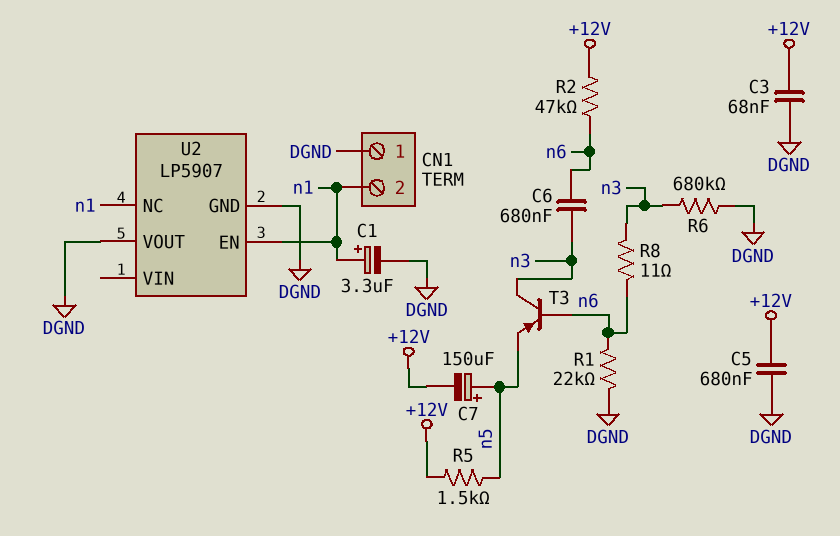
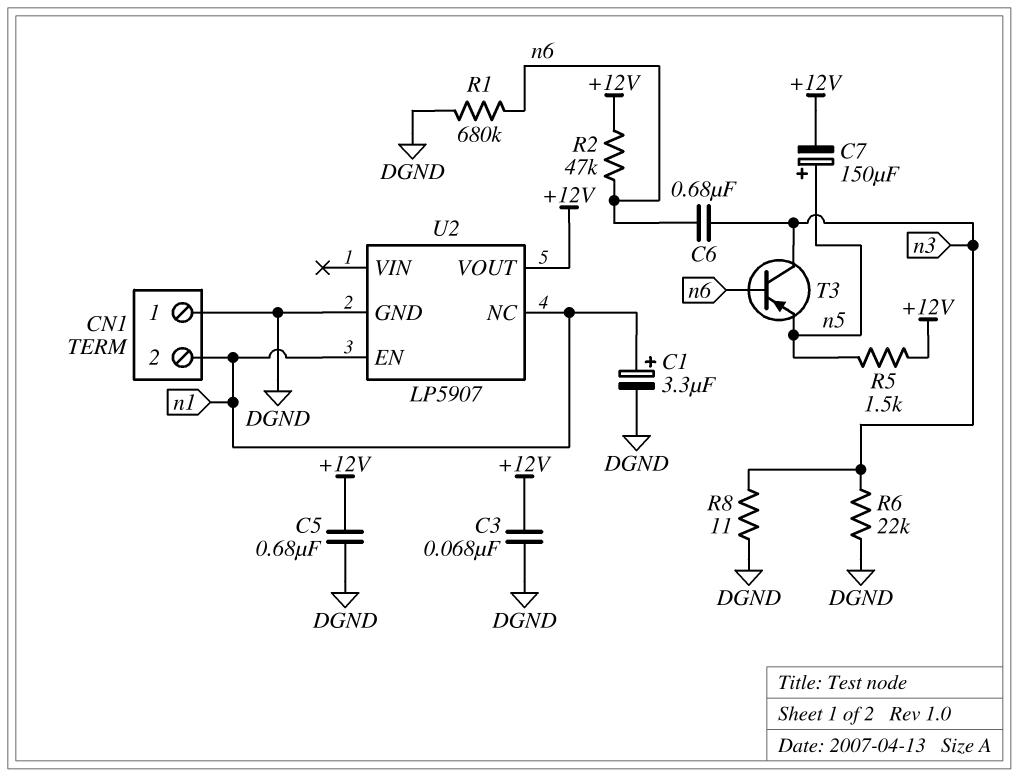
R1: 22k (DGND, n6) -> 680k (DGND, n6)
R6: 680k (DGND, n3) -> 22k (DGND, n3)
R8: 11 (n3, n6) -> 11 (DGND, n3)
U2 pin VOUT: DGND -> +12V

